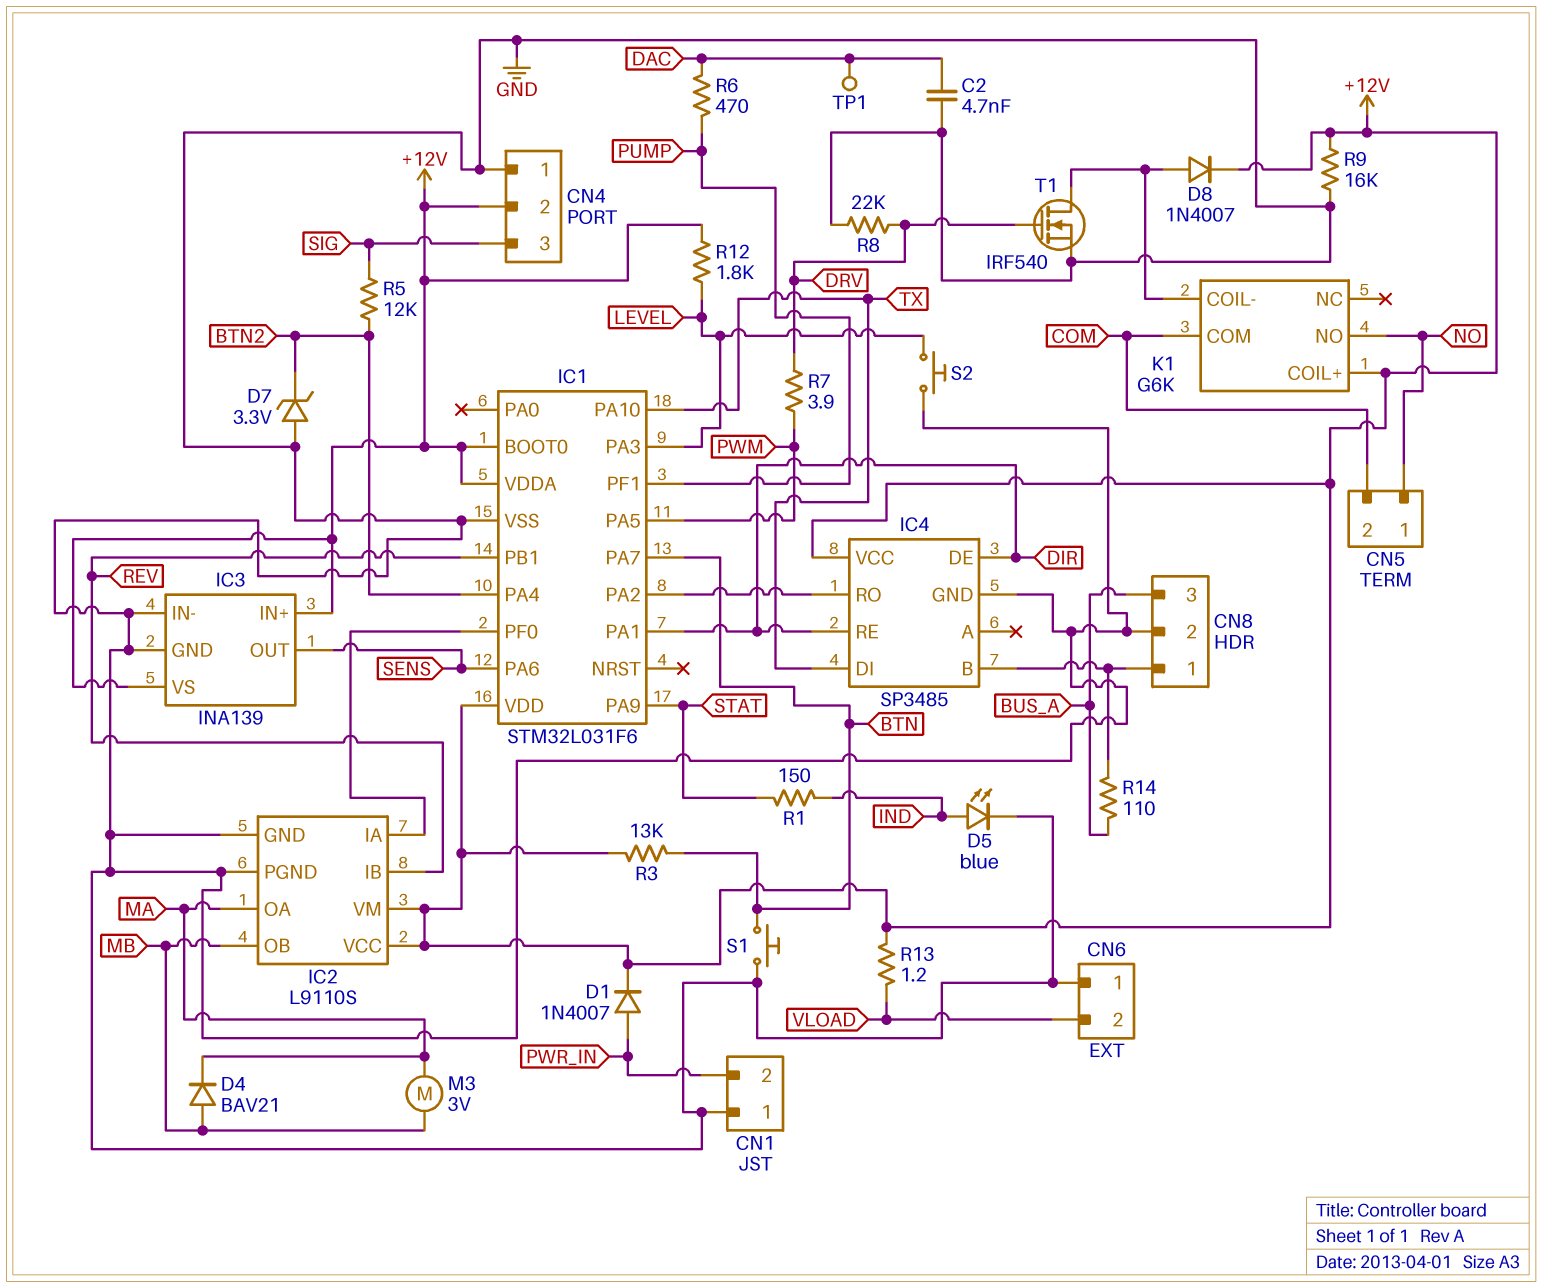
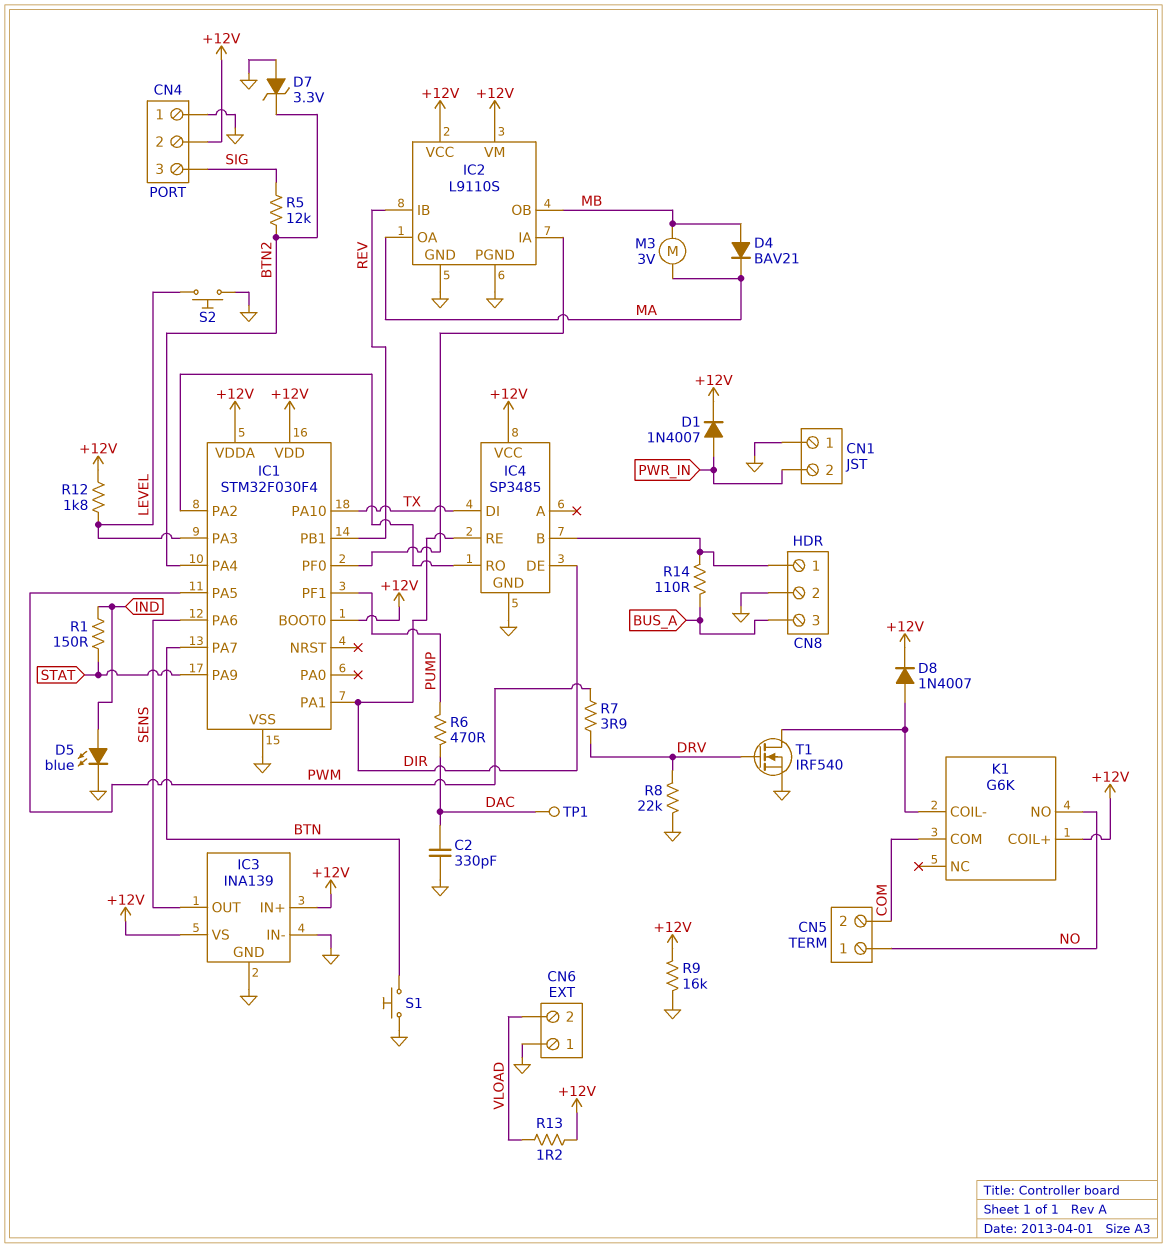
C2: 4.7nF (DAC, GND) -> 330pF (DAC, GND)
IC1: STM32L031F6 -> STM32F030F4
R3: 13k (+12V, BTN) -> none

